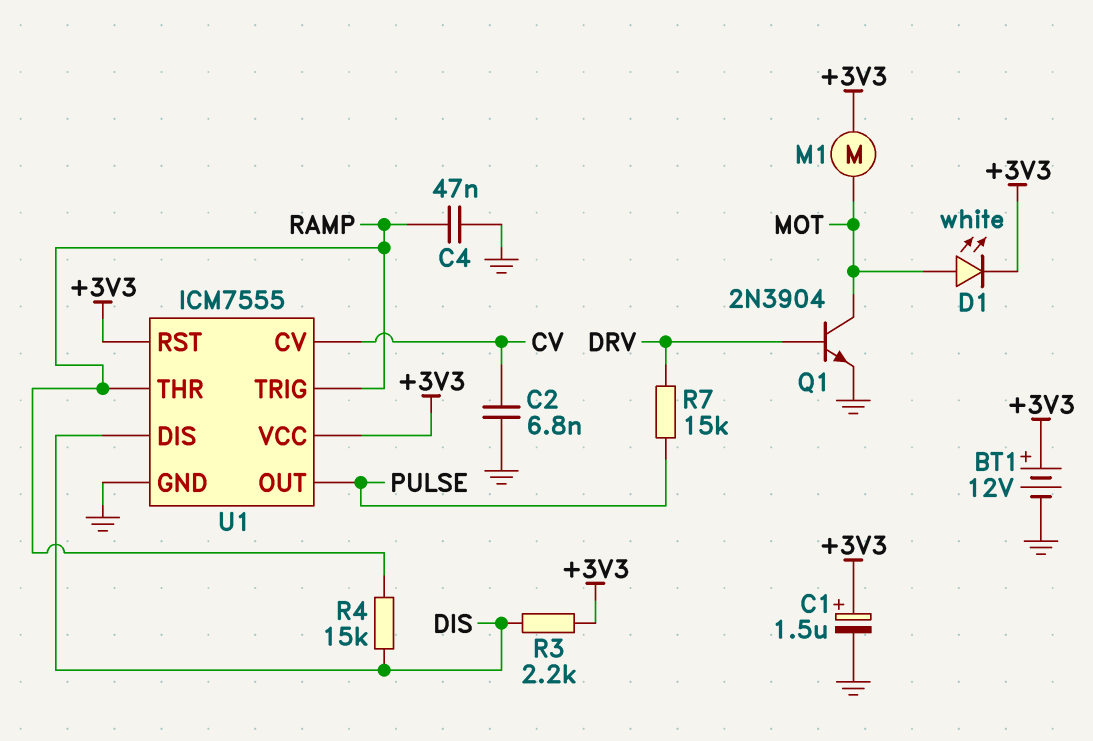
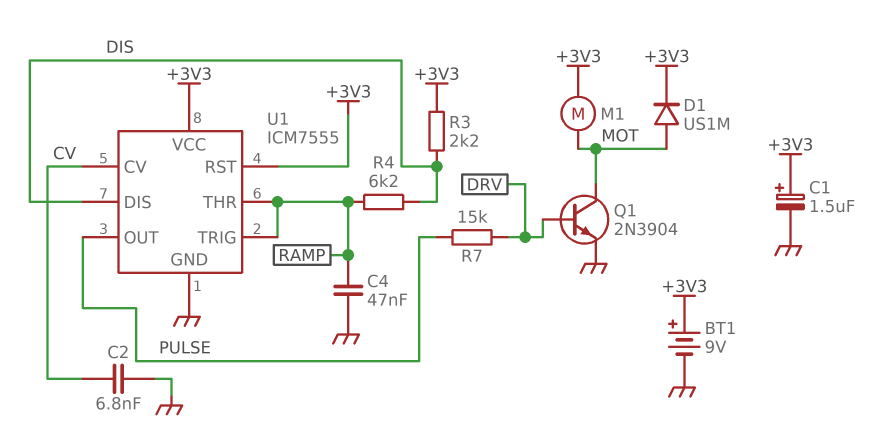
BT1: 12V (plus +3V3, minus GND) -> 9V (plus +3V3, minus GND)
D1: LED white (A MOT, K +3V3) -> diode US1M (A MOT, K +3V3)
R4: 15k (DIS, RAMP) -> 6.2k (DIS, RAMP)

